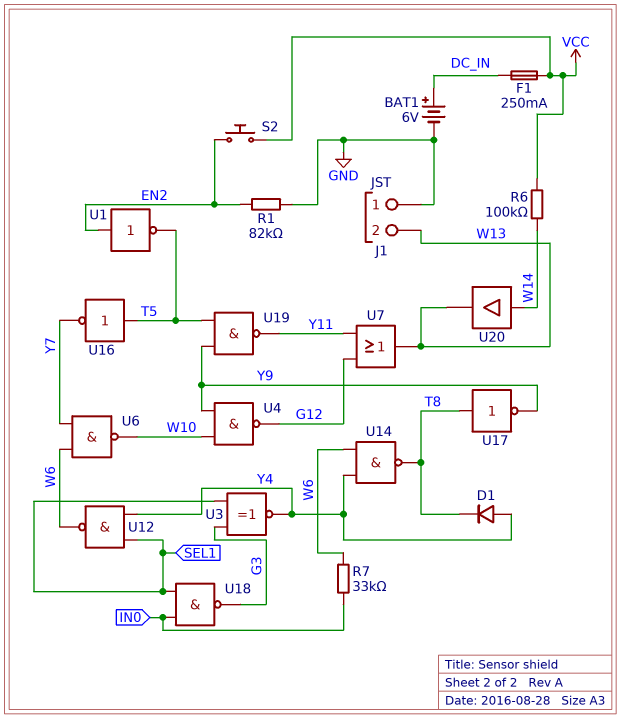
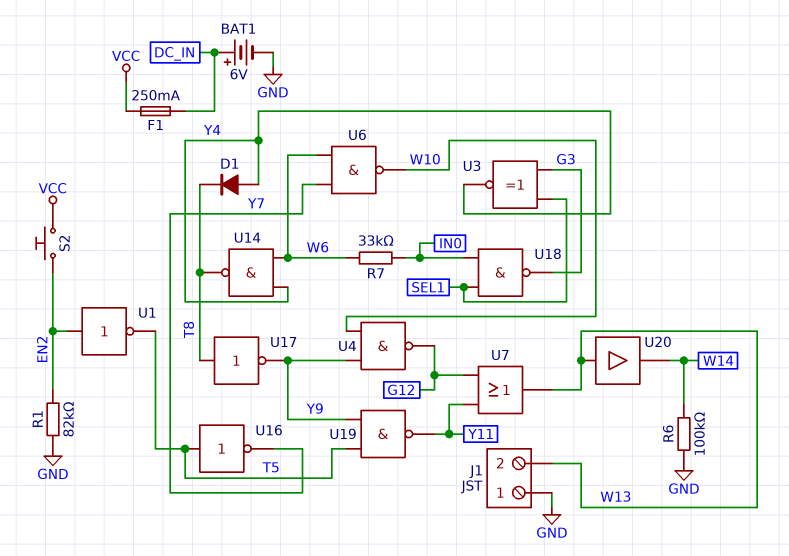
R6: 100k (VCC, W14) -> 100k (GND, W14)
U12: NAND (in SEL1, in Y4, out W6) -> none
U20: buffer (in W14, out W13) -> buffer (in W13, out W14)

